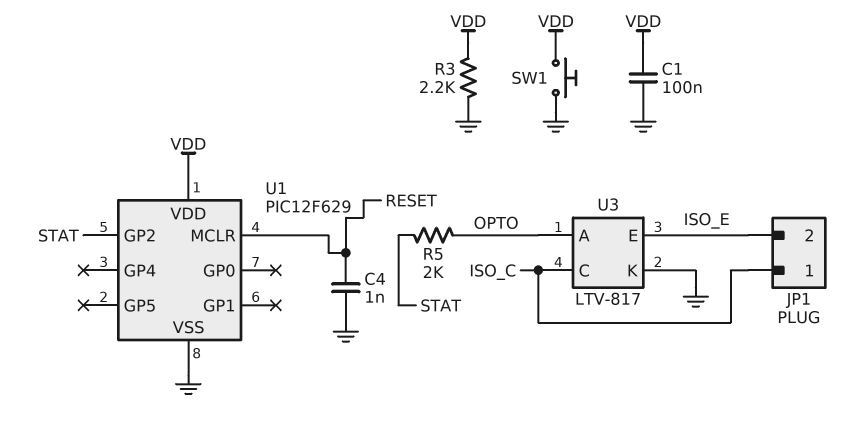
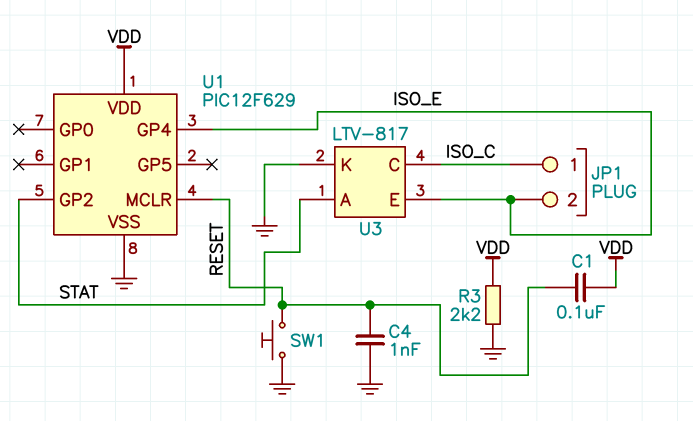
C1: 100nF (GND, VDD) -> 100nF (RESET, VDD)
R5: 2k (OPTO, STAT) -> none
SW1: button (GND, VDD) -> button (GND, RESET)
U1 pin GP4: none -> ISO_E
U3 pin A: OPTO -> STAT

